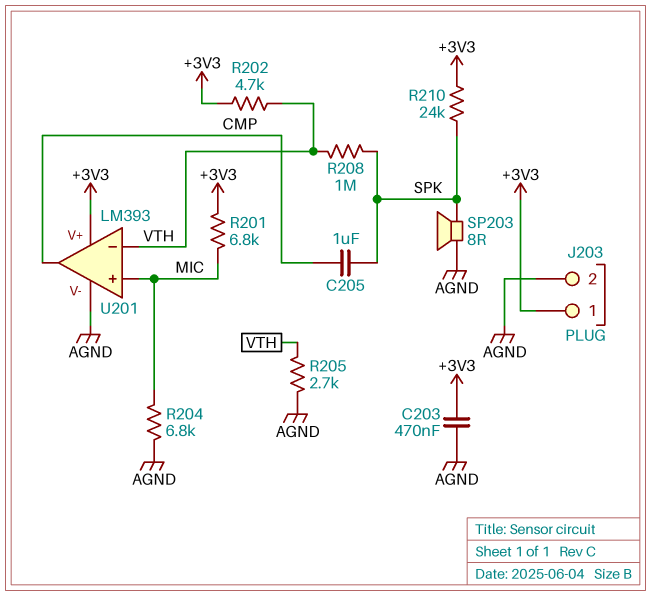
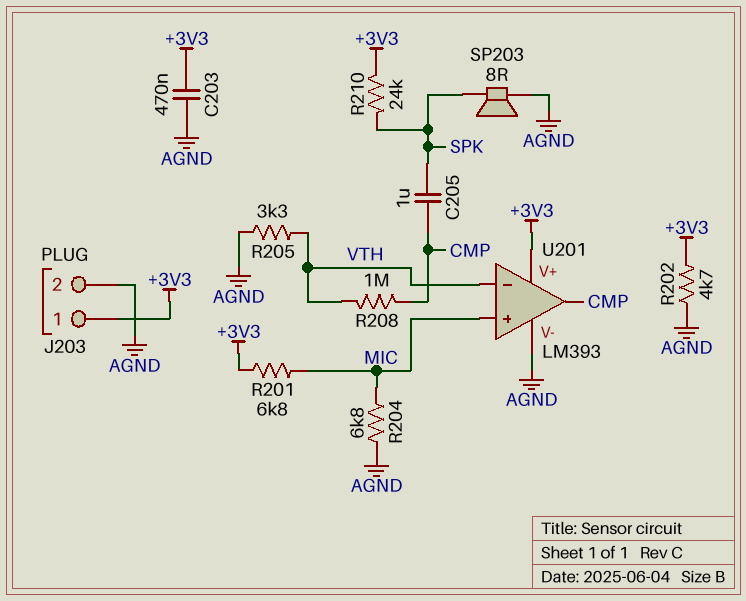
R202: 4.7k (+3V3, VTH) -> 4.7k (+3V3, AGND)
R205: 2.7k (AGND, VTH) -> 3.3k (AGND, VTH)
R208: 1M (SPK, VTH) -> 1M (CMP, VTH)

